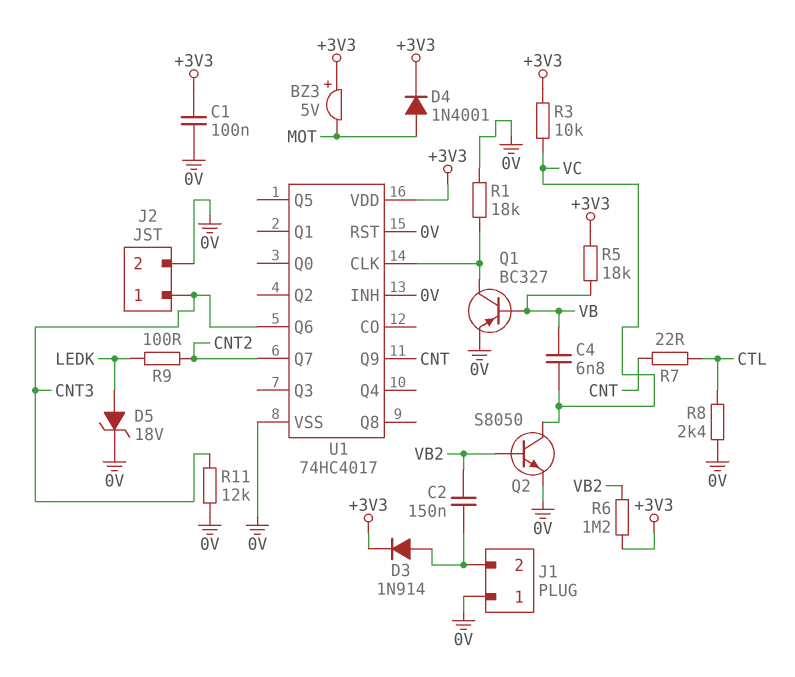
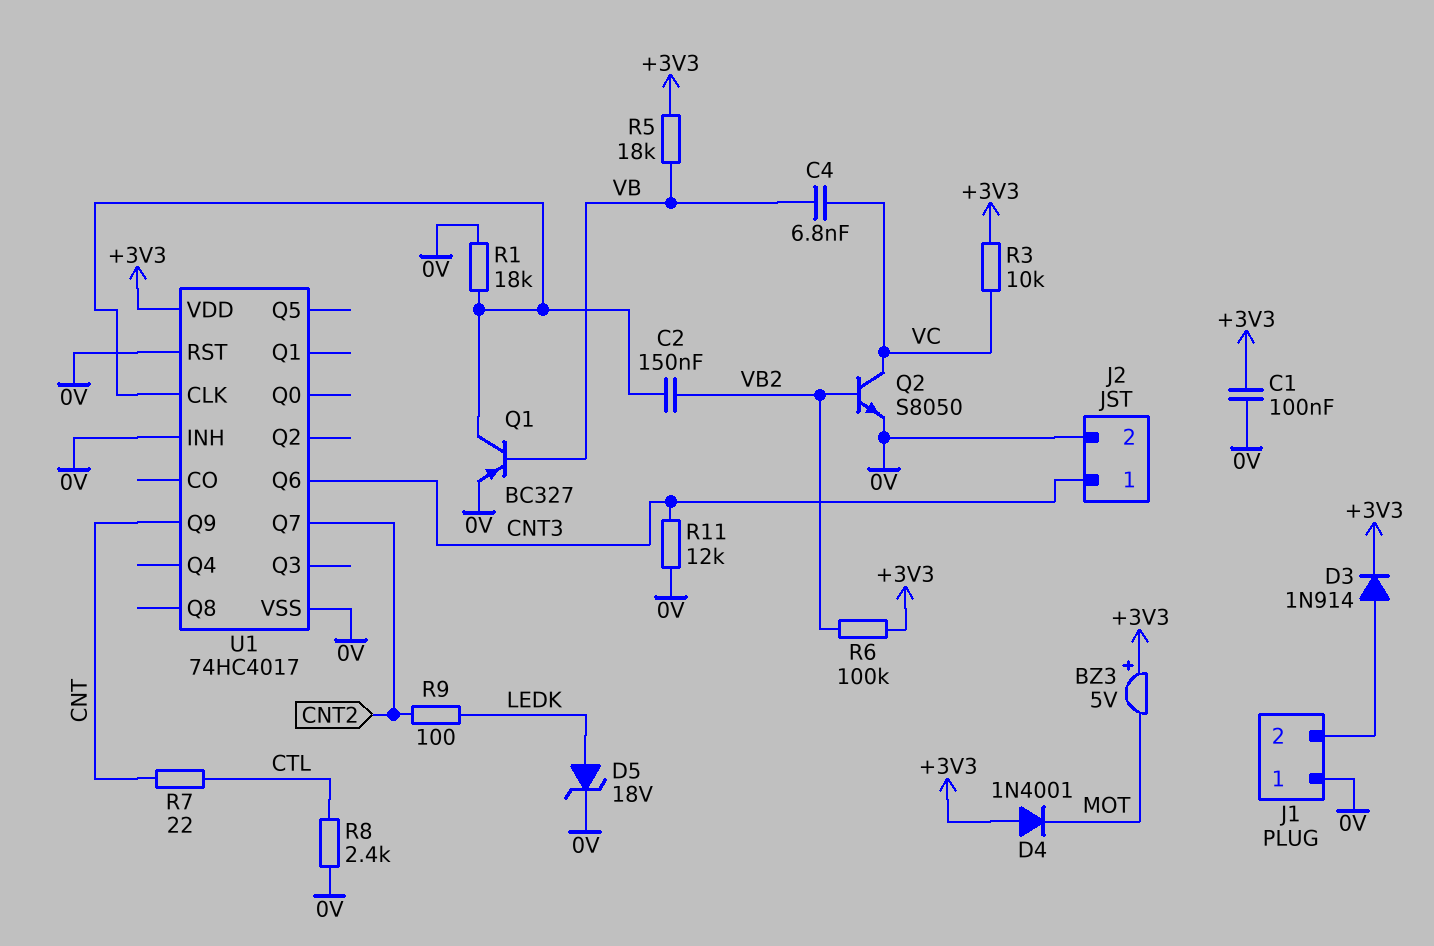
C2: 150nF (J1/2, VB2) -> 150nF (U1/CLK, VB2)
D4: diode 1N4001 (A MOT, K +3V3) -> diode 1N4001 (A +3V3, K MOT)
R6: 1.2M (+3V3, VB2) -> 100k (+3V3, VB2)

